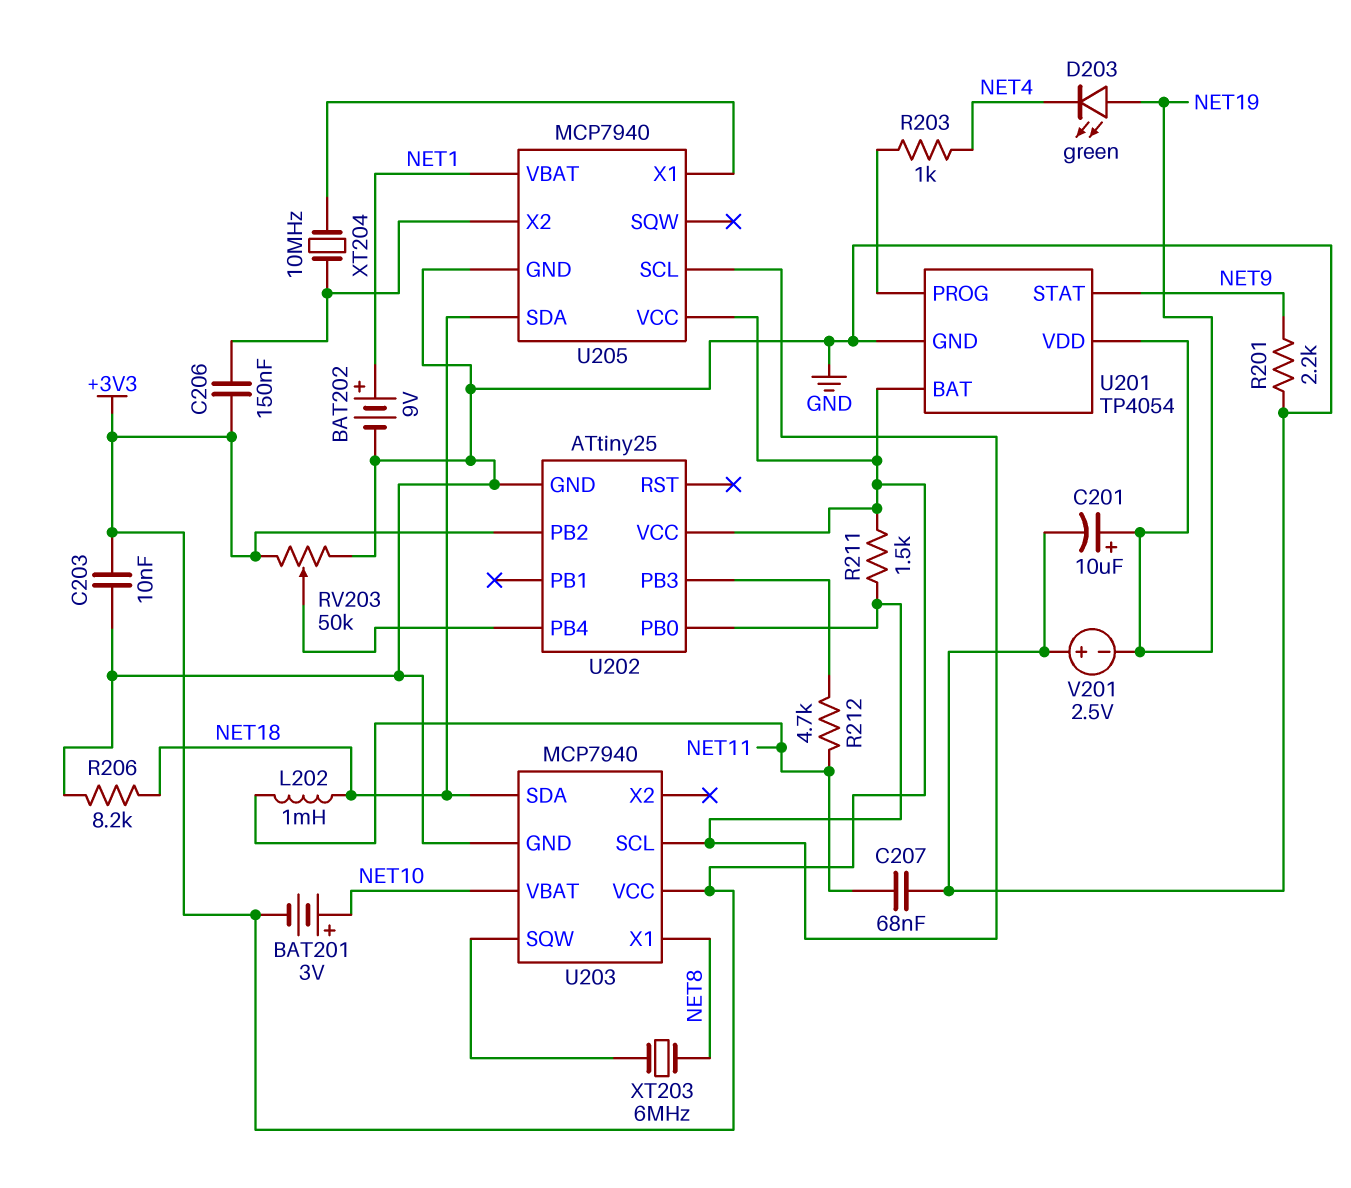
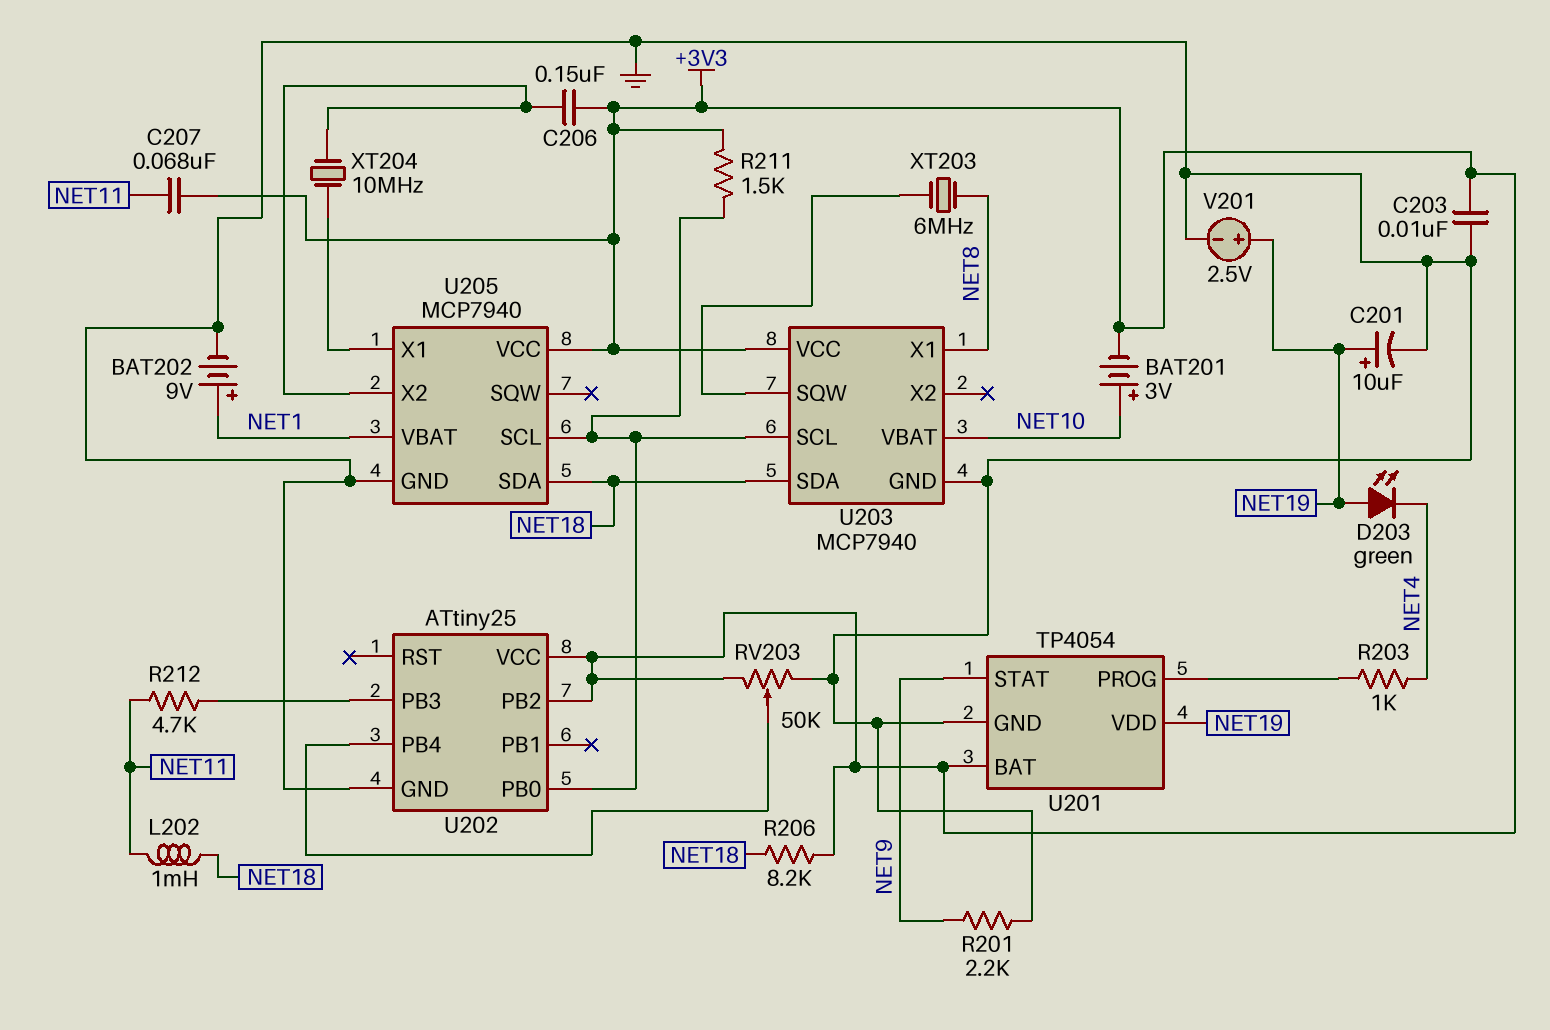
C207: 68nF (GND, NET11) -> 68nF (+3V3, NET11)
R206: 8.2k (GND, NET18) -> 8.2k (+3V3, NET18)
V201: 2.5V (plus GND, minus NET19) -> 2.5V (plus NET19, minus GND)

